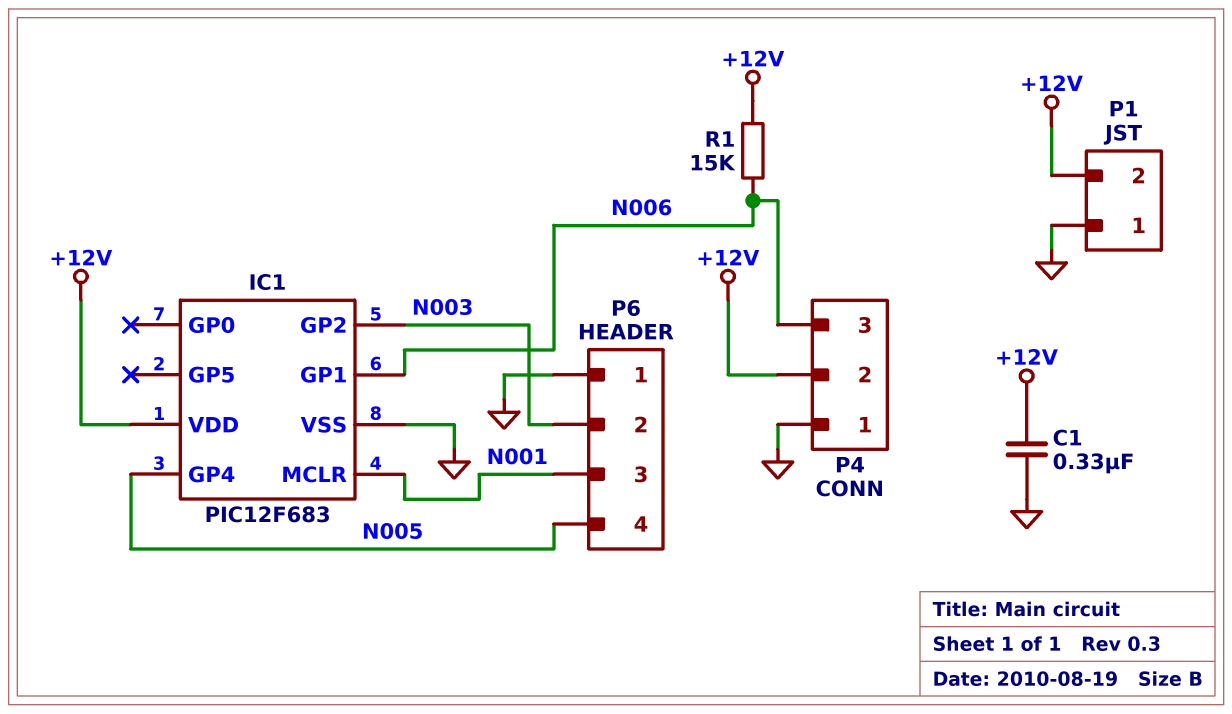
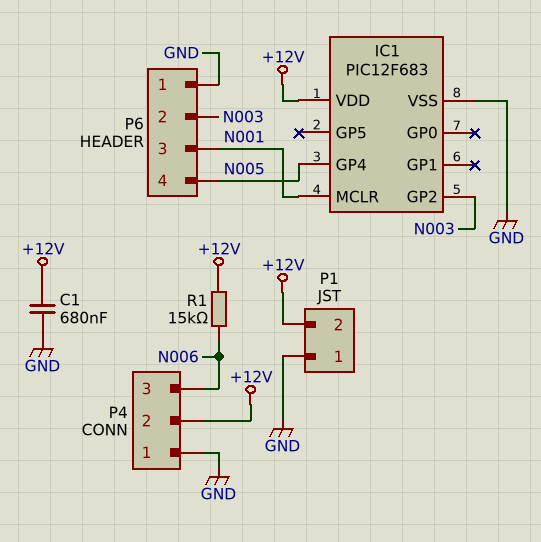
C1: 330nF (+12V, GND) -> 680nF (+12V, GND)
IC1 pin GP1: N006 -> none

